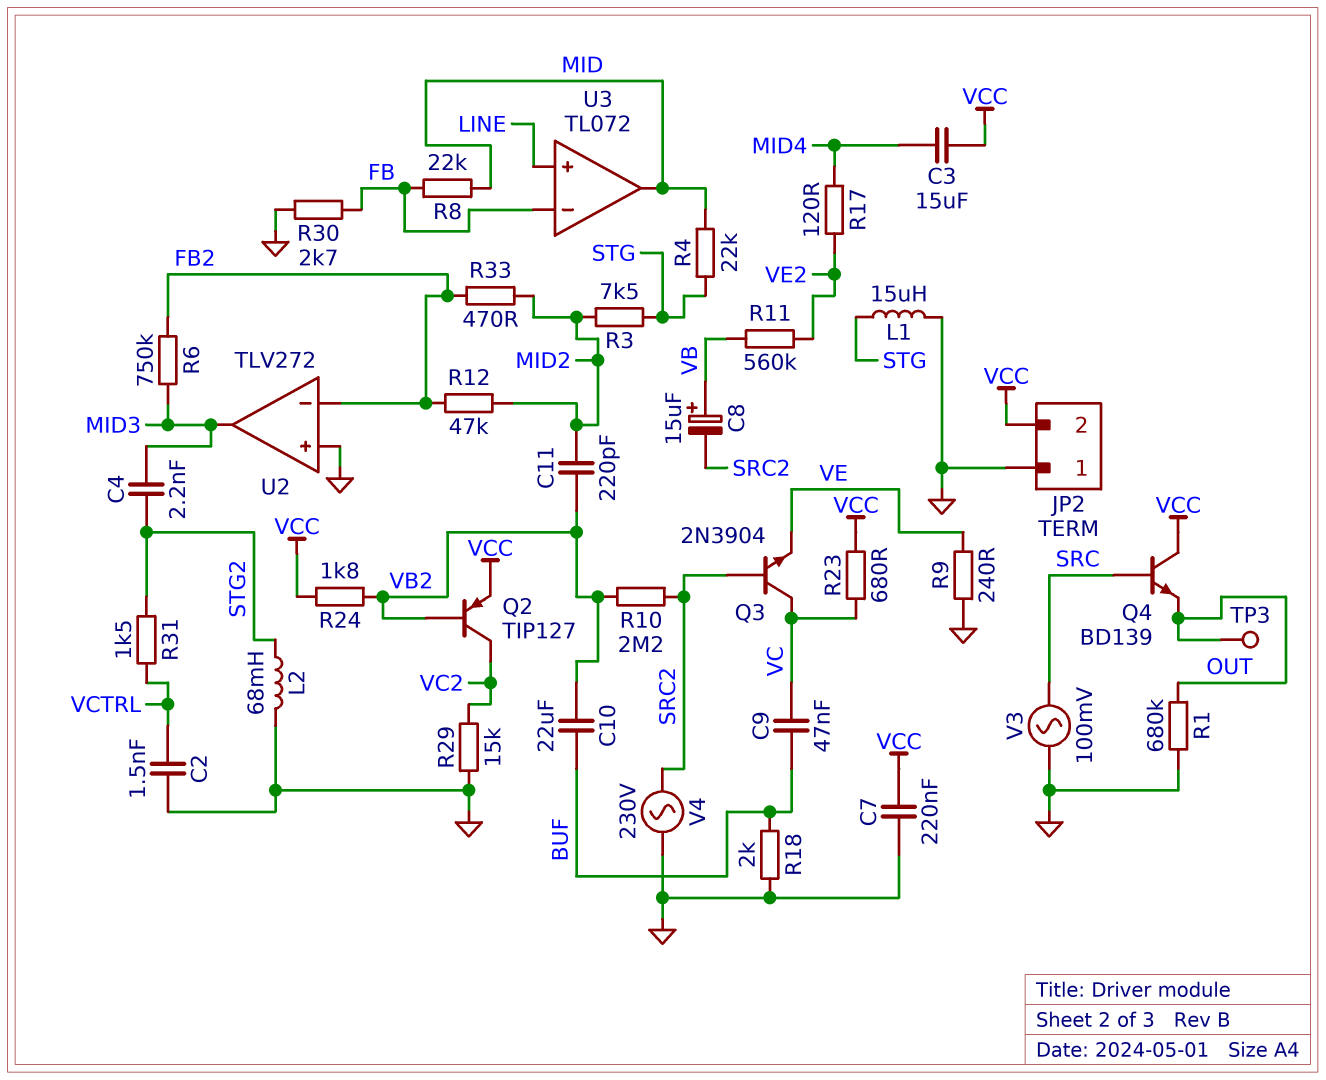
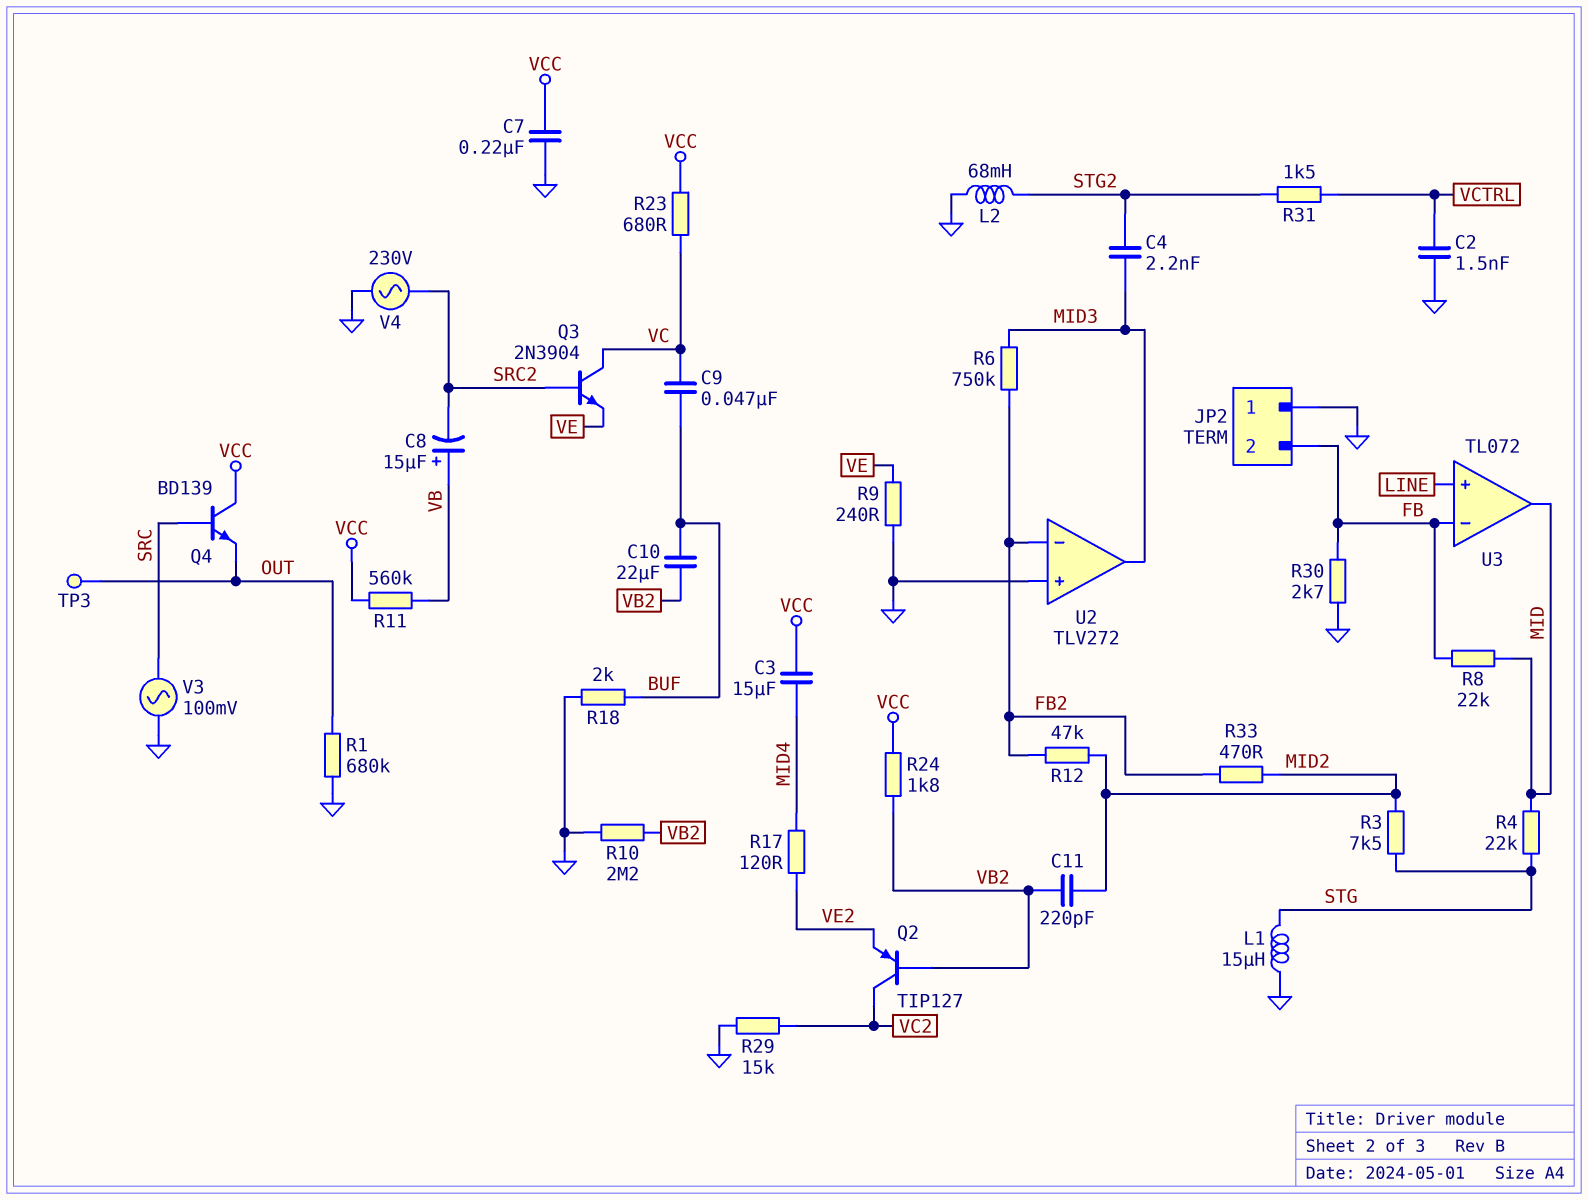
JP2 pin 2: VCC -> FB
Q2: PNP TIP127 (B VB2, C VC2, E VCC) -> PNP TIP127 (B VB2, C VC2, E VE2)
R10: 2.2M (SRC2, VB2) -> 2.2M (GND, VB2)
R11: 560k (VB, VE2) -> 560k (VB, VCC)

